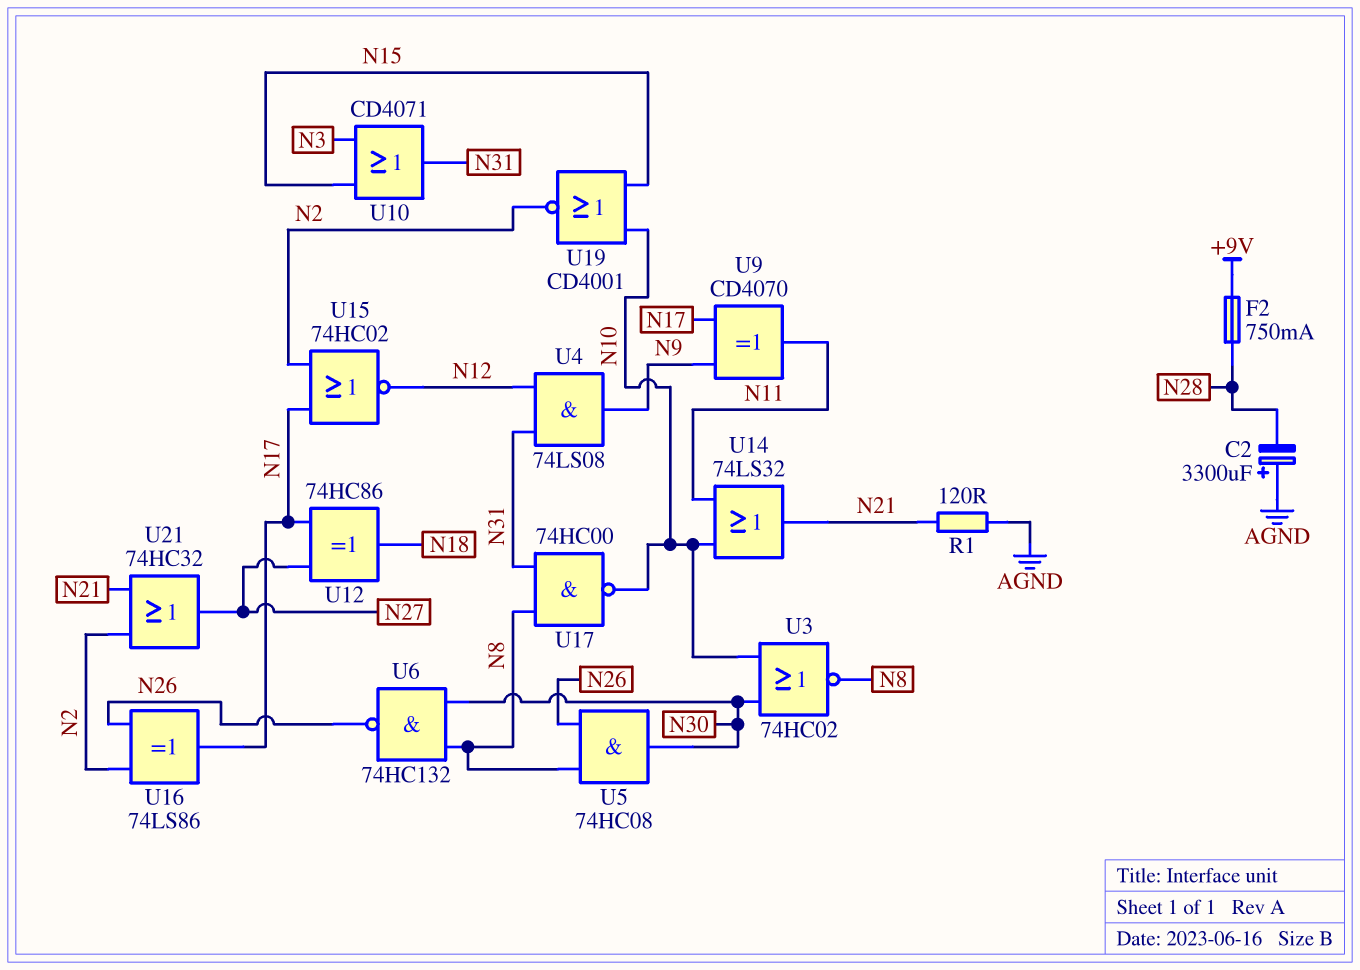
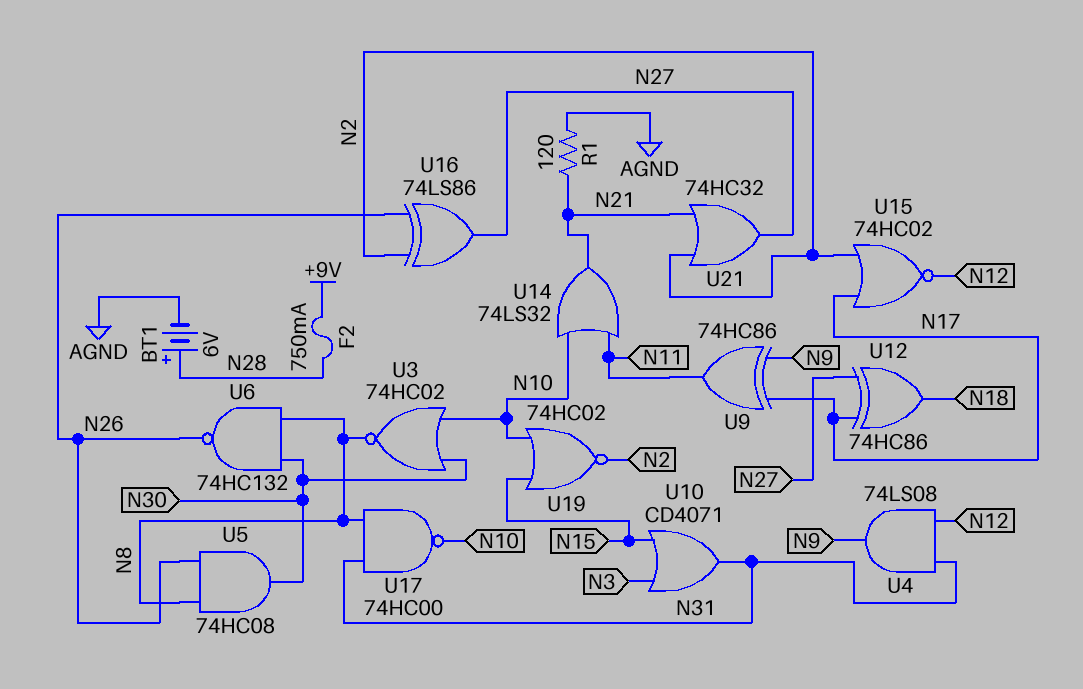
BT1: none -> 6V (plus N28, minus AGND)
C2: 3300uF (plus AGND, minus N28) -> none
U9: XOR CD4070 (in N9, in N17, out N11) -> XOR 74HC86 (in N9, in N17, out N11)
U16: XOR 74LS86 (in N2, in N26, out N17) -> XOR 74LS86 (in N2, in N26, out N27)
U19: NOR CD4001 (in N10, in N15, out N2) -> NOR 74HC02 (in N10, in N15, out N2)

